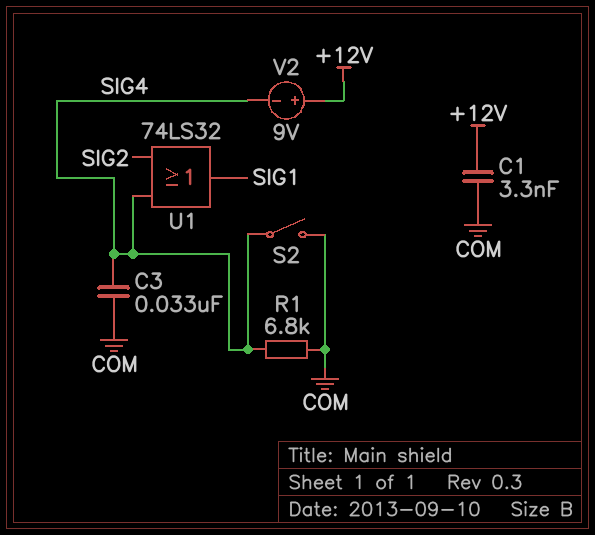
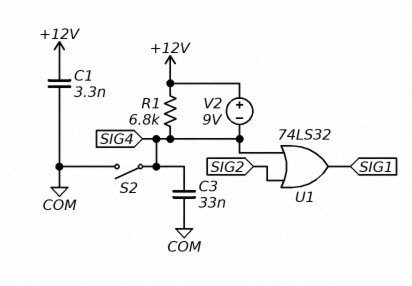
R1: 6.8k (COM, SIG4) -> 6.8k (+12V, SIG4)

